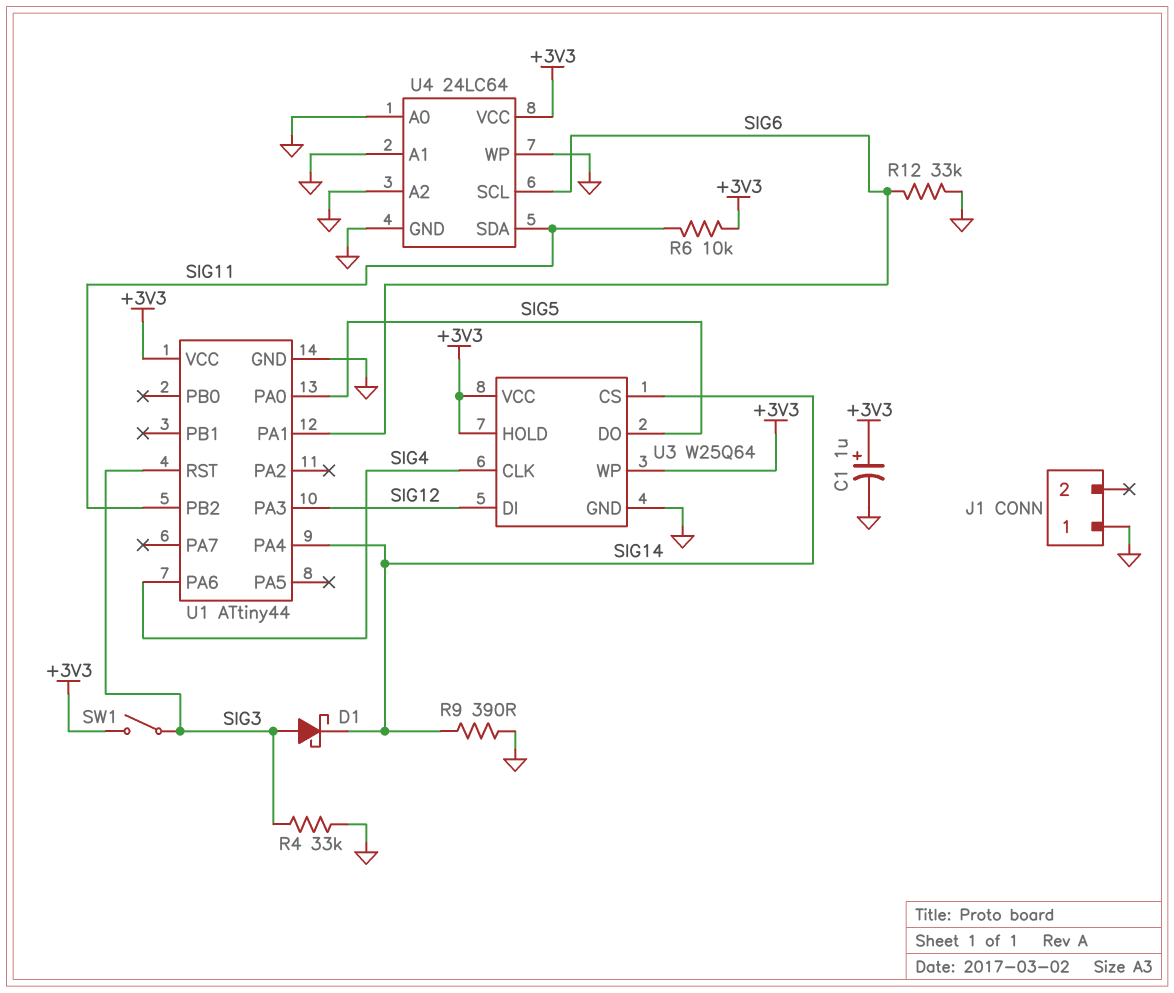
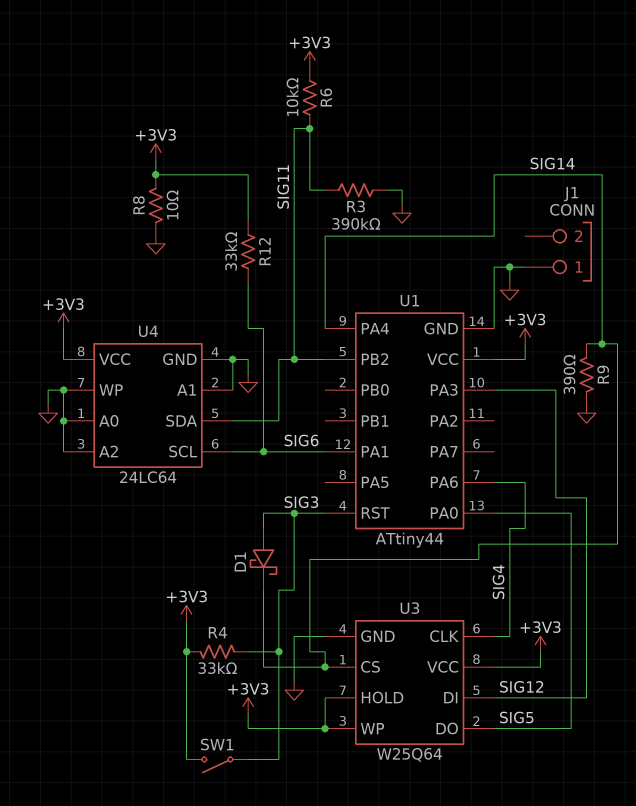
C1: 1uF (plus +3V3, minus GND) -> none
R3: none -> 390k (GND, SIG11)
R4: 33k (GND, SIG3) -> 33k (+3V3, SIG3)
R8: none -> 10 (+3V3, GND)
R12: 33k (GND, SIG6) -> 33k (+3V3, SIG6)

